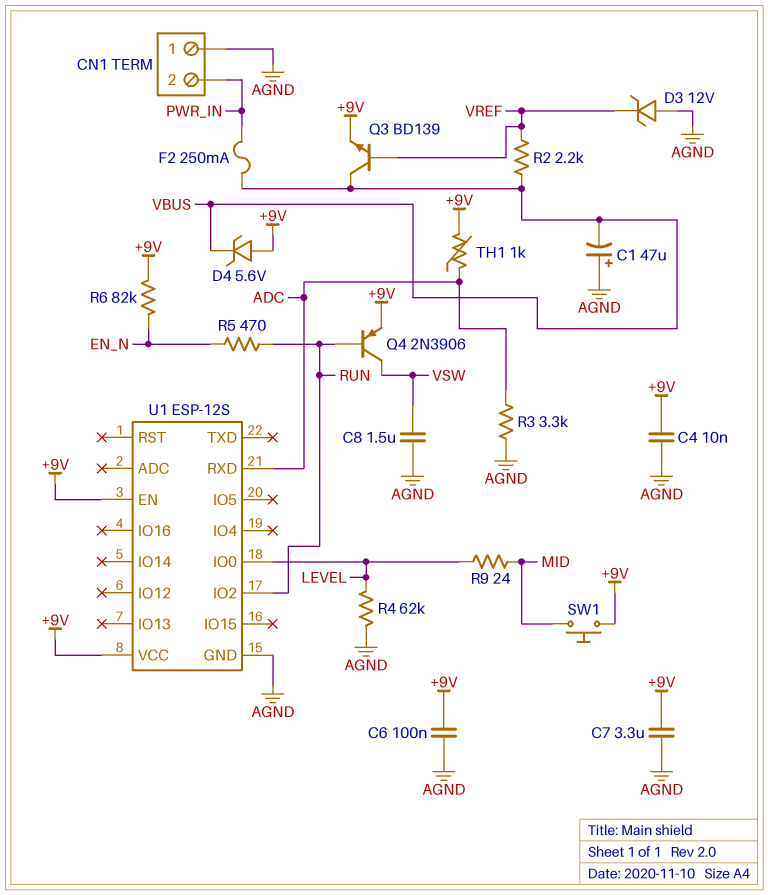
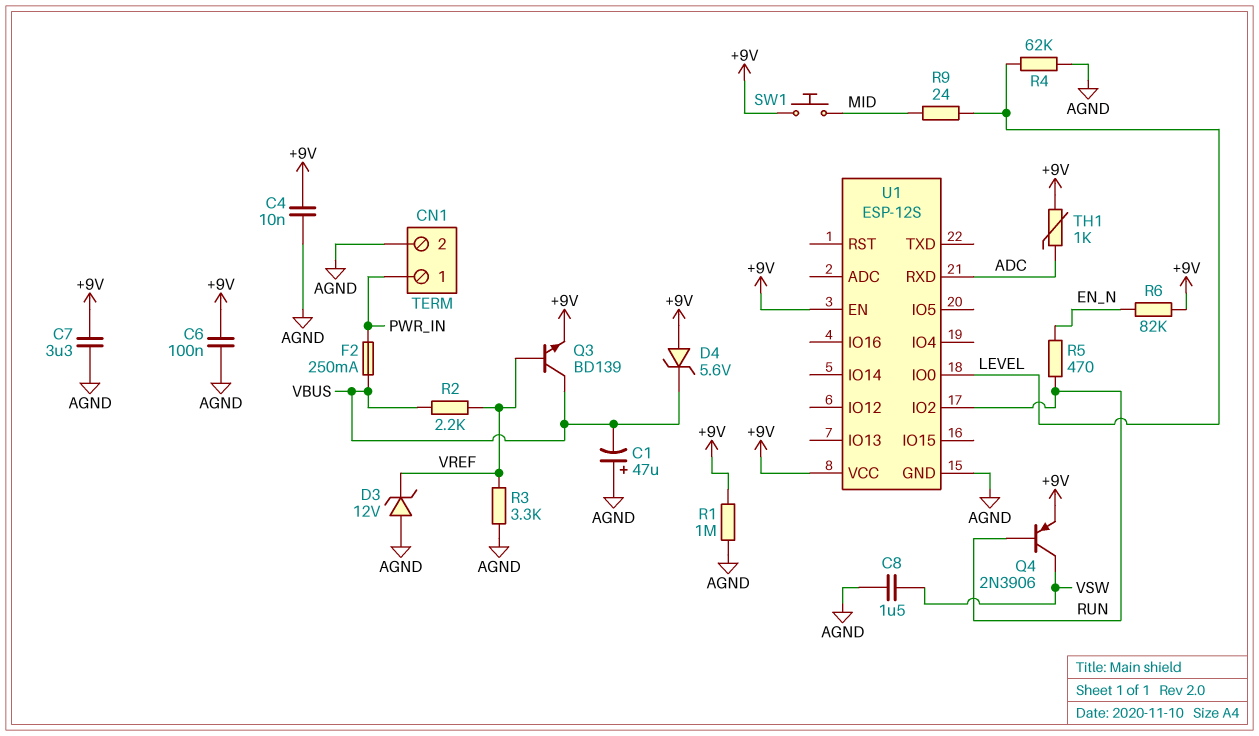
CN1 pin 1: AGND -> PWR_IN
CN1 pin 2: PWR_IN -> AGND
R1: none -> 1M (+9V, AGND)
R3: 3.3k (ADC, AGND) -> 3.3k (AGND, VREF)

